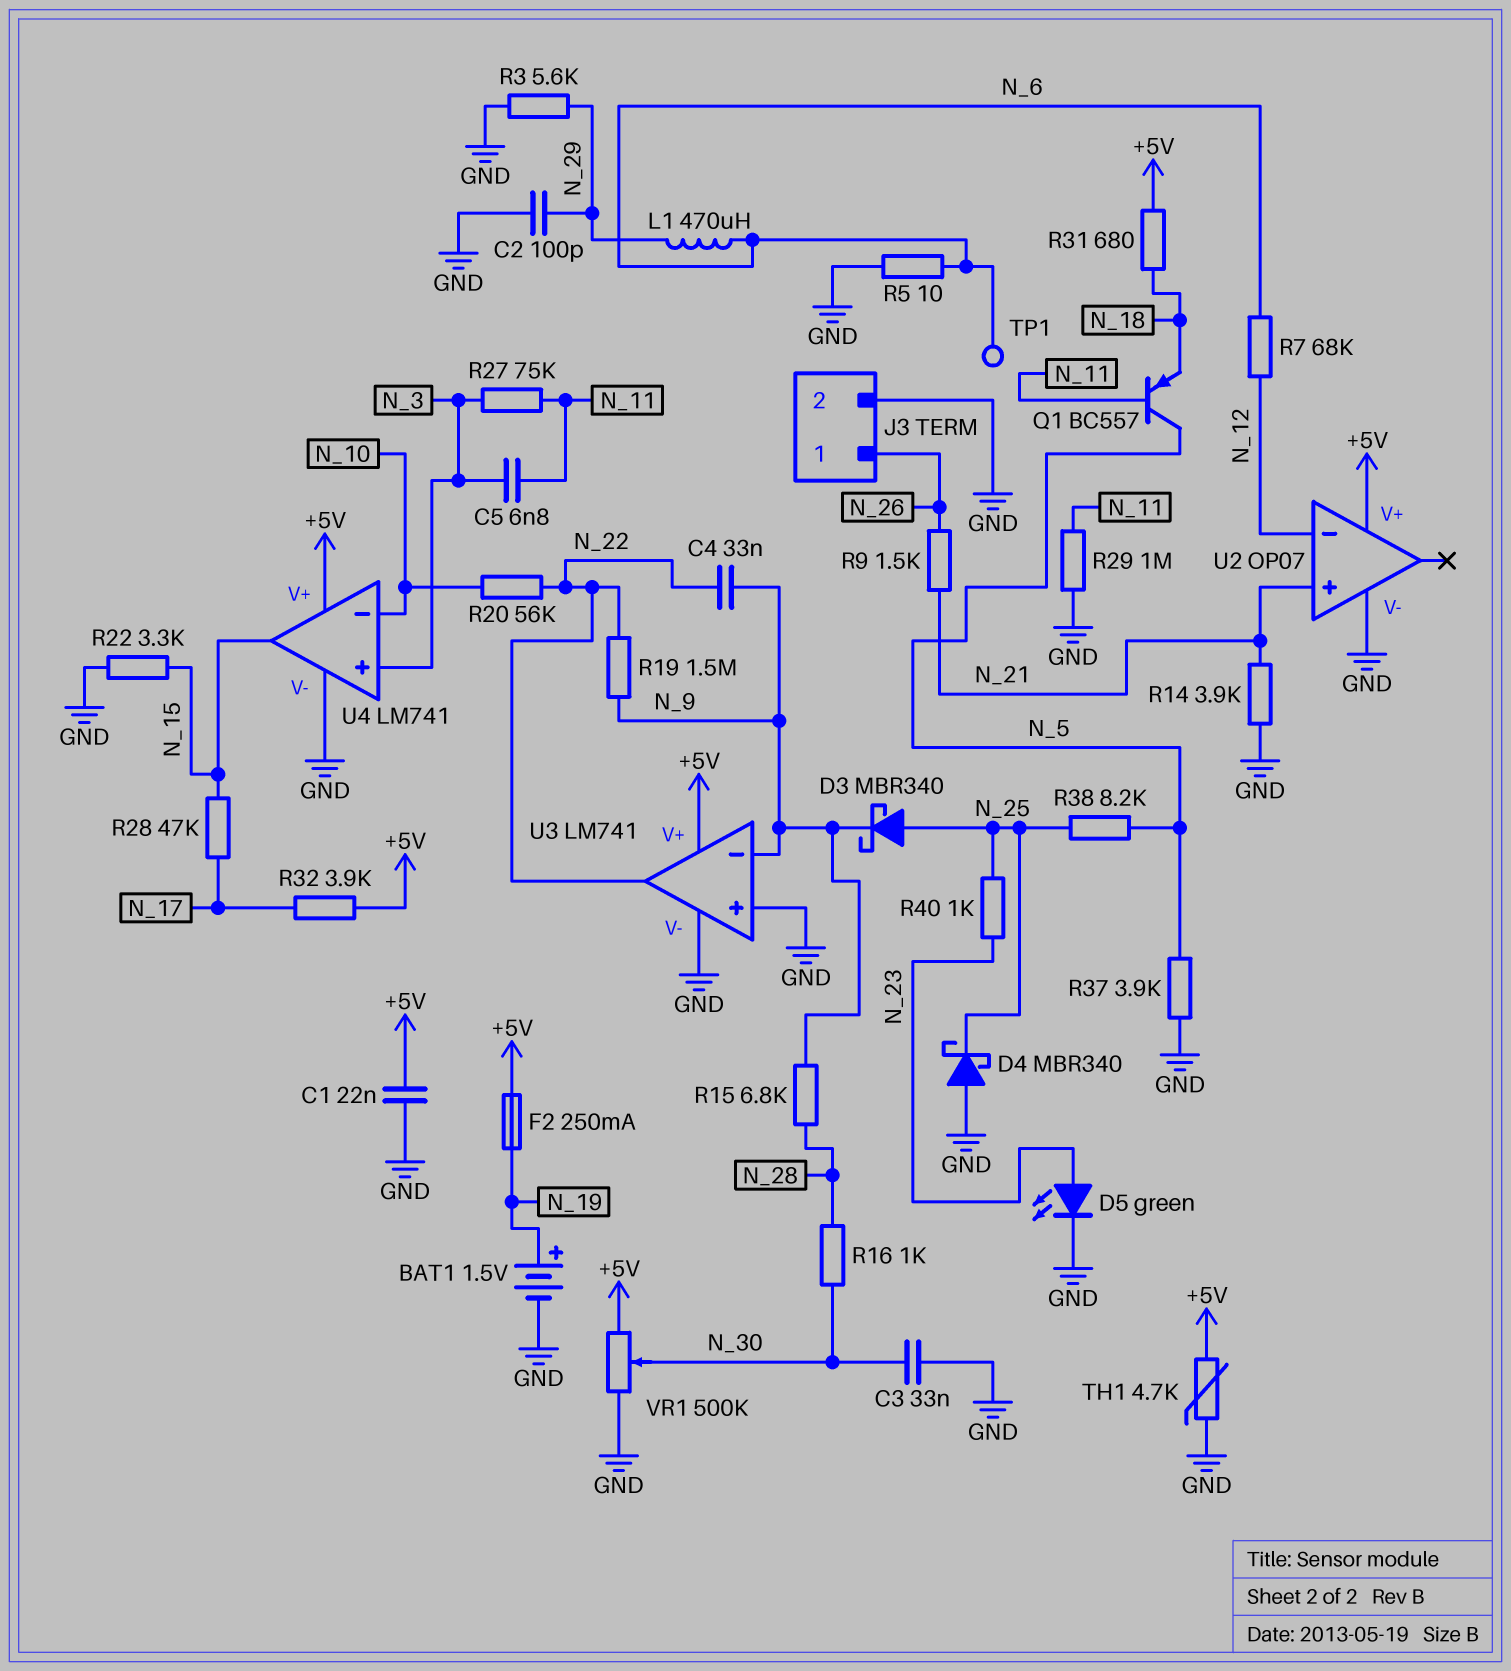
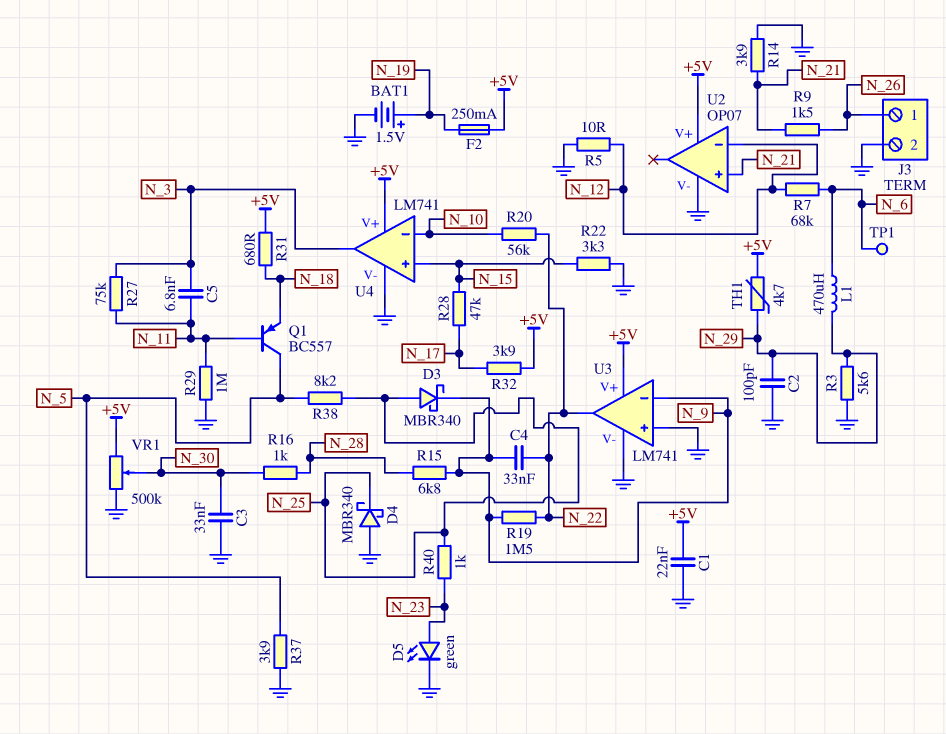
R5: 10 (GND, N_6) -> 10 (GND, N_12)
TH1: 4.7k (+5V, GND) -> 4.7k (+5V, N_29)
U4 pin in+: N_3 -> N_15
U4 pin out: N_15 -> N_3

